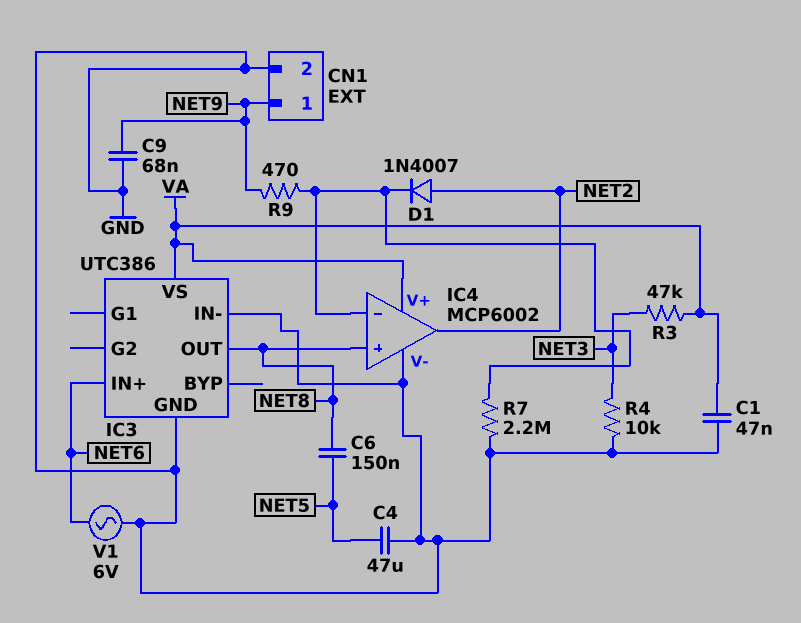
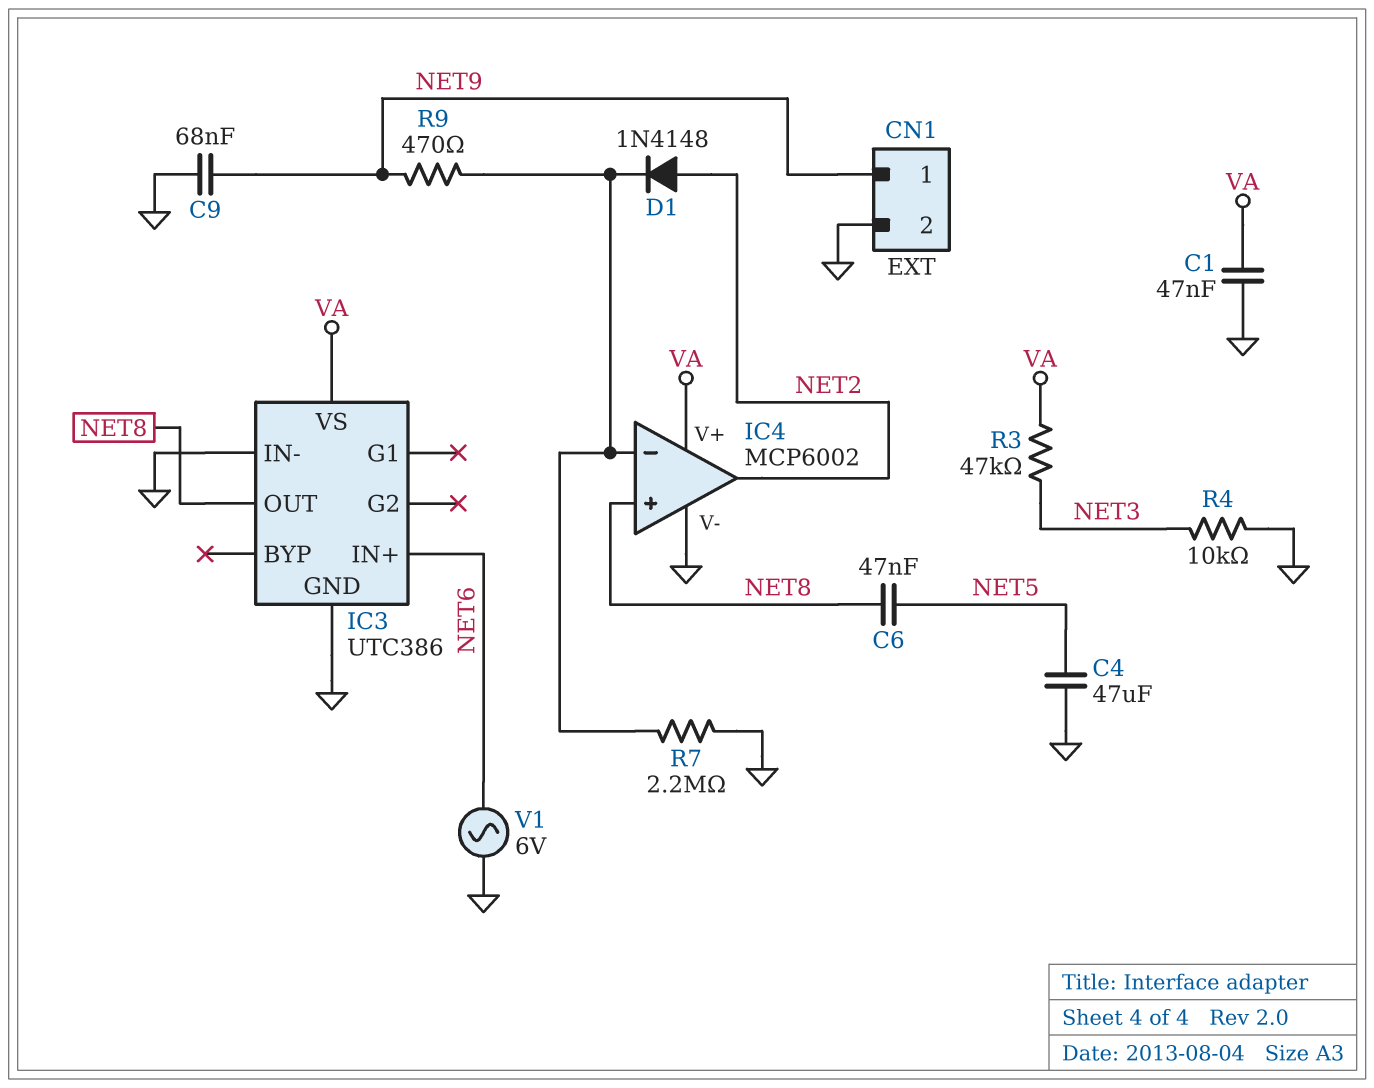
C6: 150nF (NET5, NET8) -> 47nF (NET5, NET8)
D1: diode 1N4007 (A NET2, K IC4/in-) -> diode 1N4148 (A NET2, K IC4/in-)

